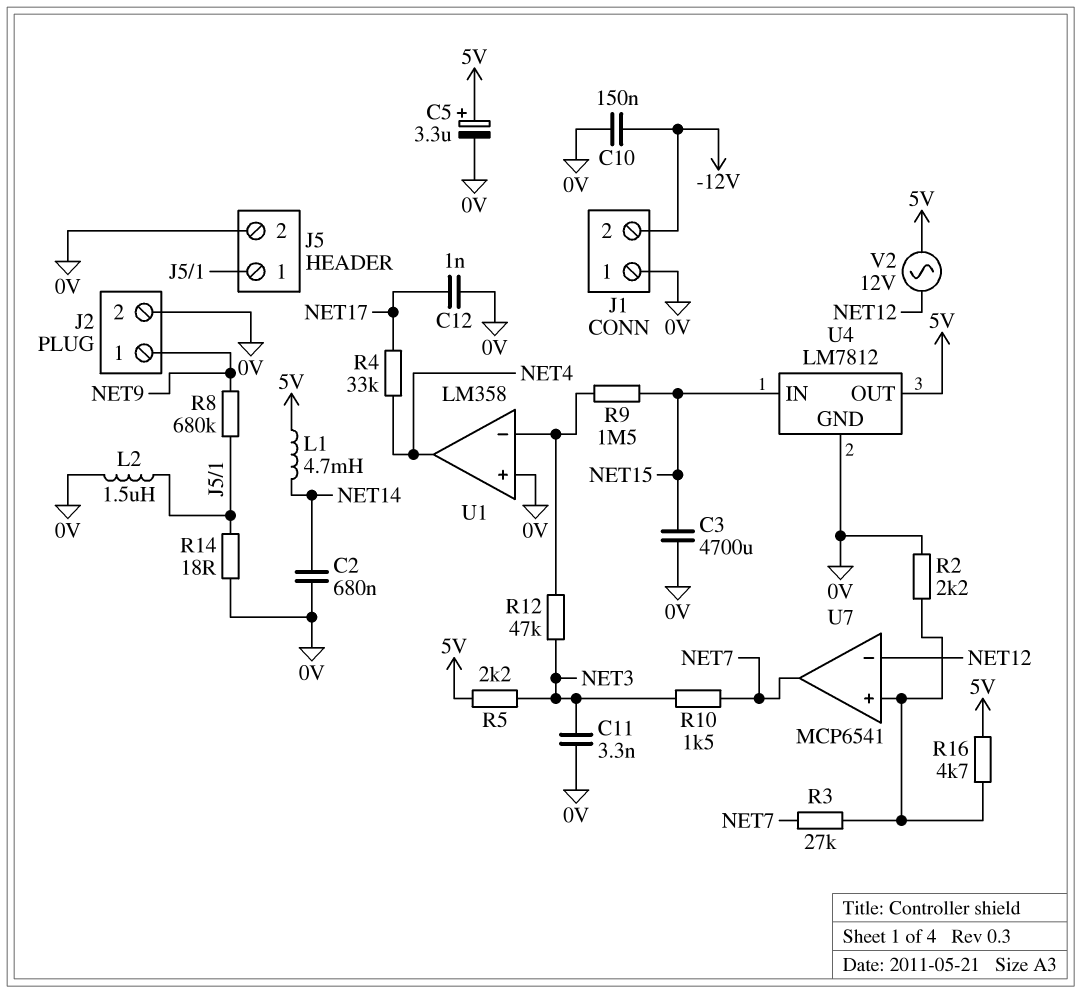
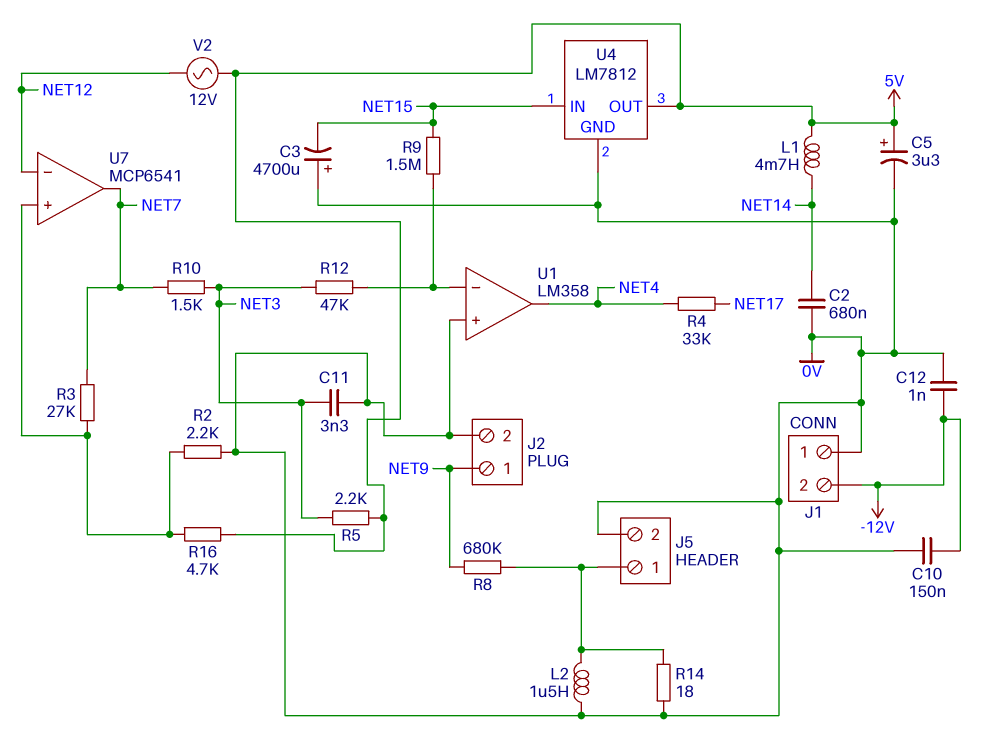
C3: 4700uF (0V, NET15) -> 4700uF (plus 0V, minus NET15)
C12: 1nF (0V, NET17) -> 1nF (-12V, 0V)

